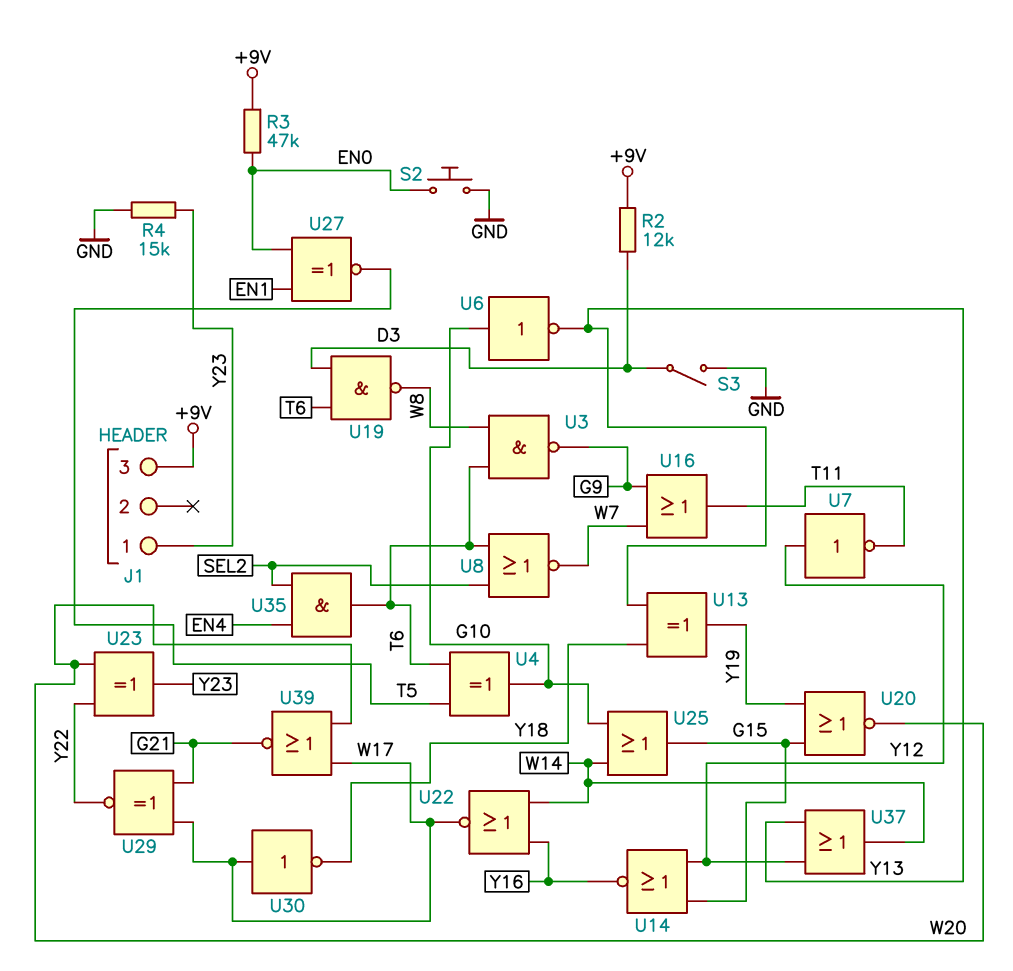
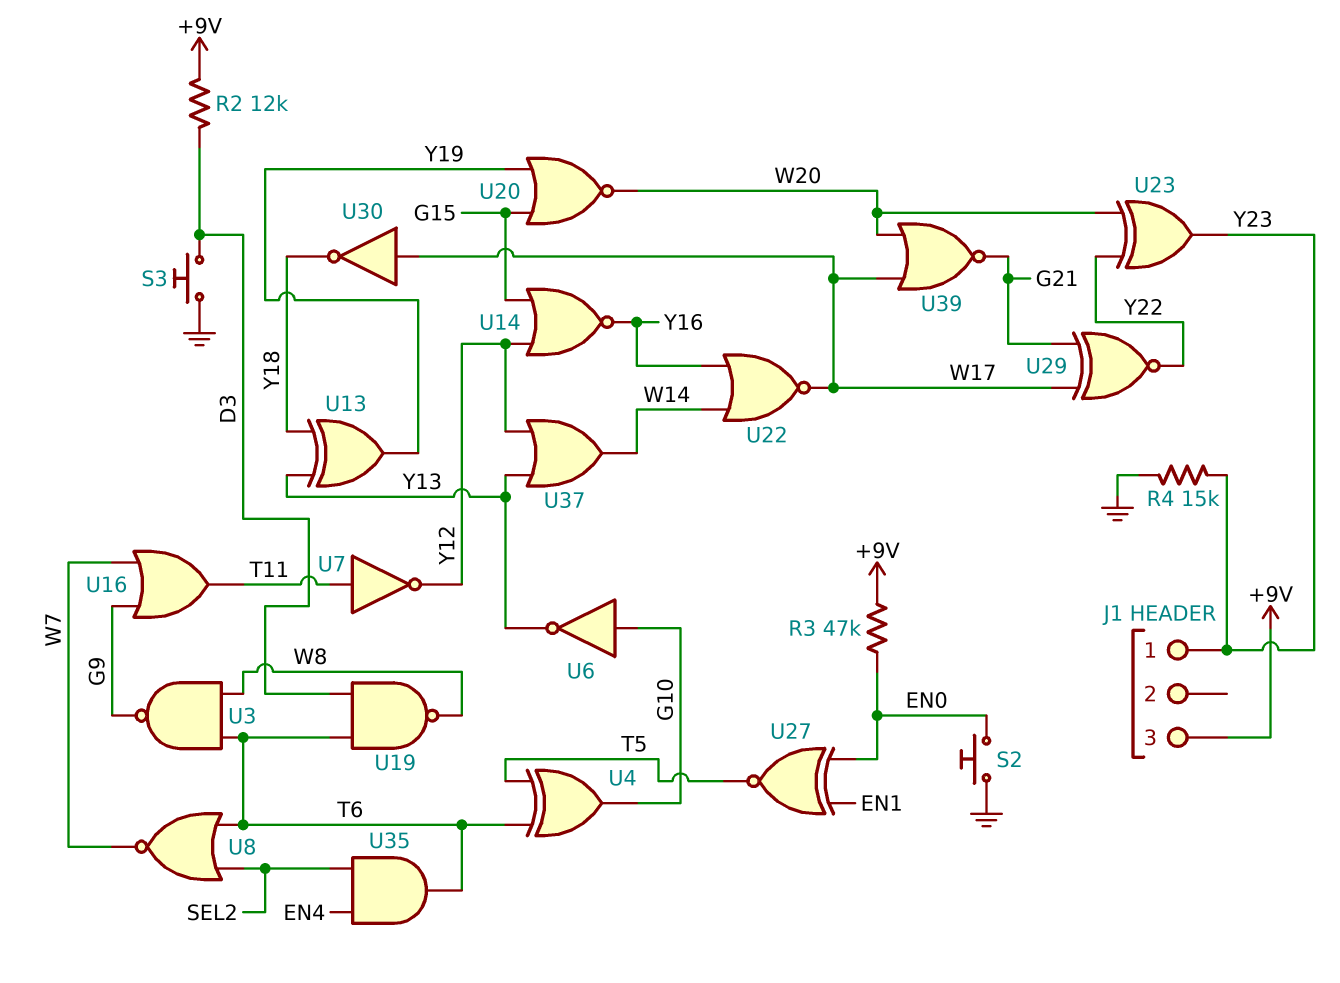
S3: switch (D3, GND) -> button (D3, GND)
U7: NOT (in Y12, out T11) -> NOT (in T11, out Y12)
U25: OR (in G10, in W14, out G15) -> none

